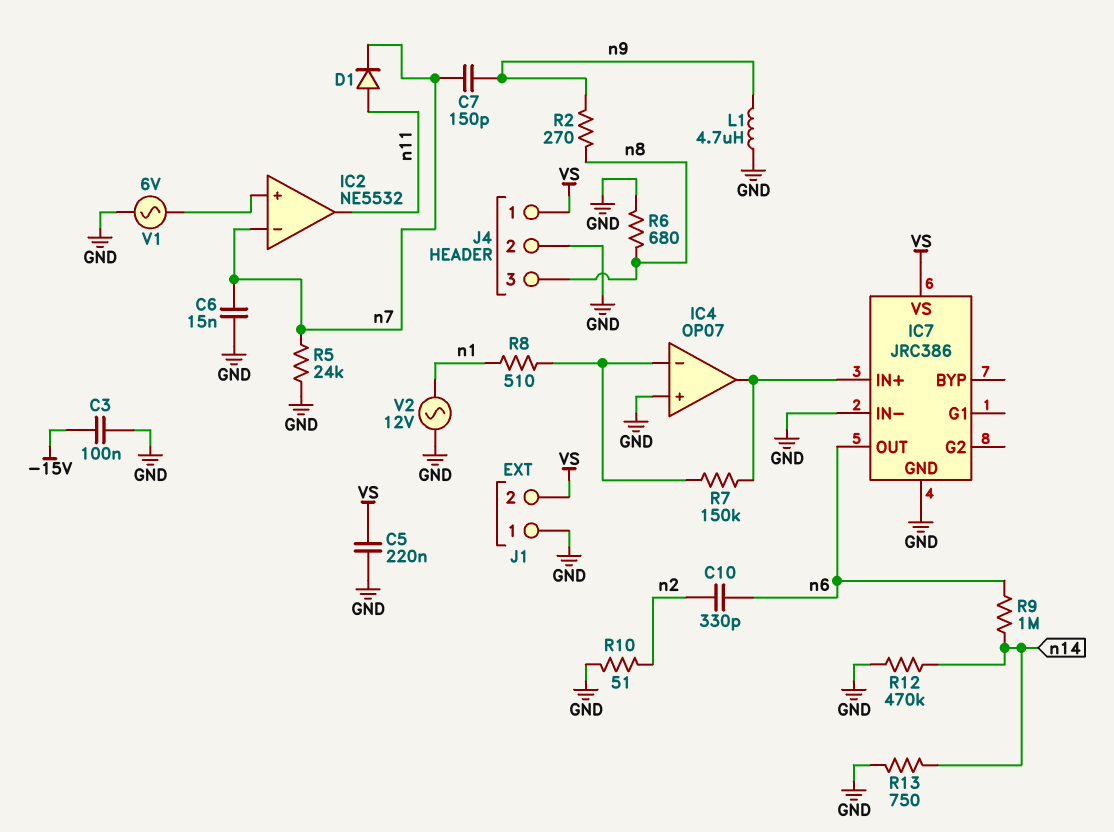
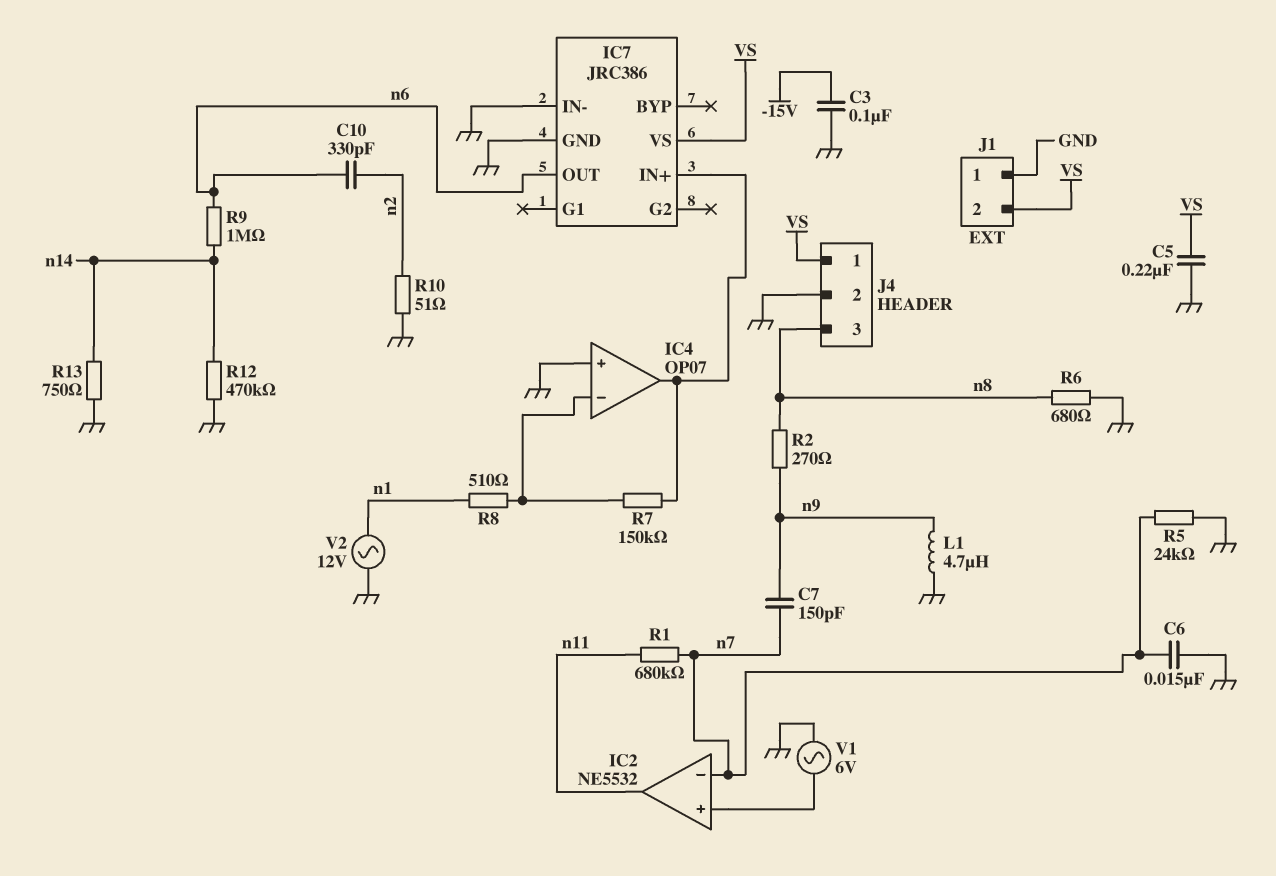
D1: diode (A n11, K n7) -> none
R1: none -> 680k (n7, n11)

